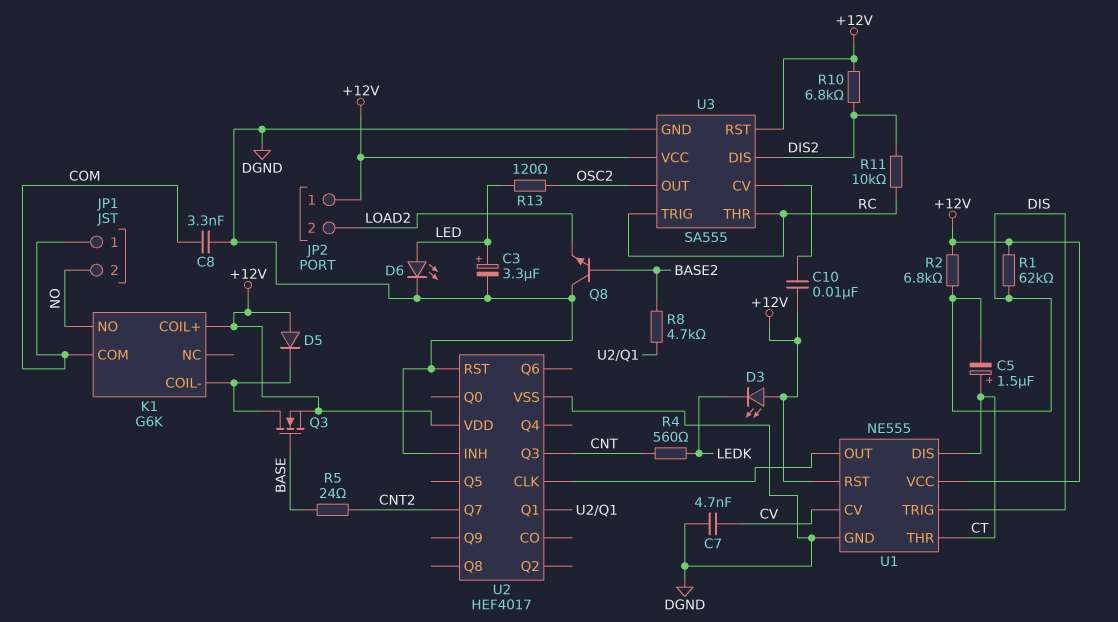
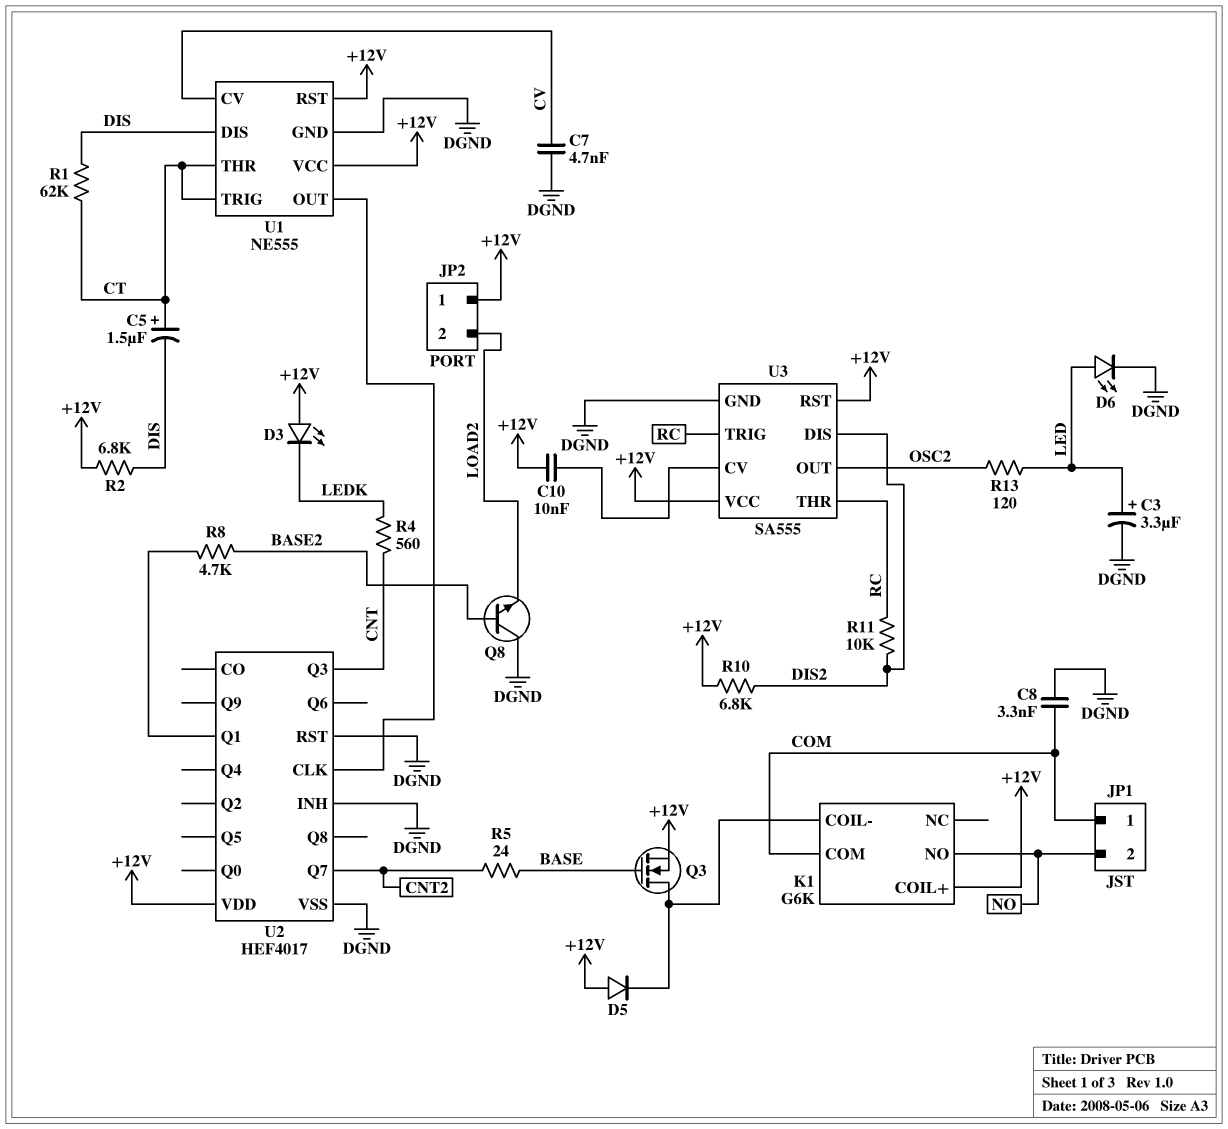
R1: 62k (+12V, DIS) -> 62k (CT, DIS)
U1 pin DIS: CT -> DIS
U1 pin TRIG: DIS -> CT

